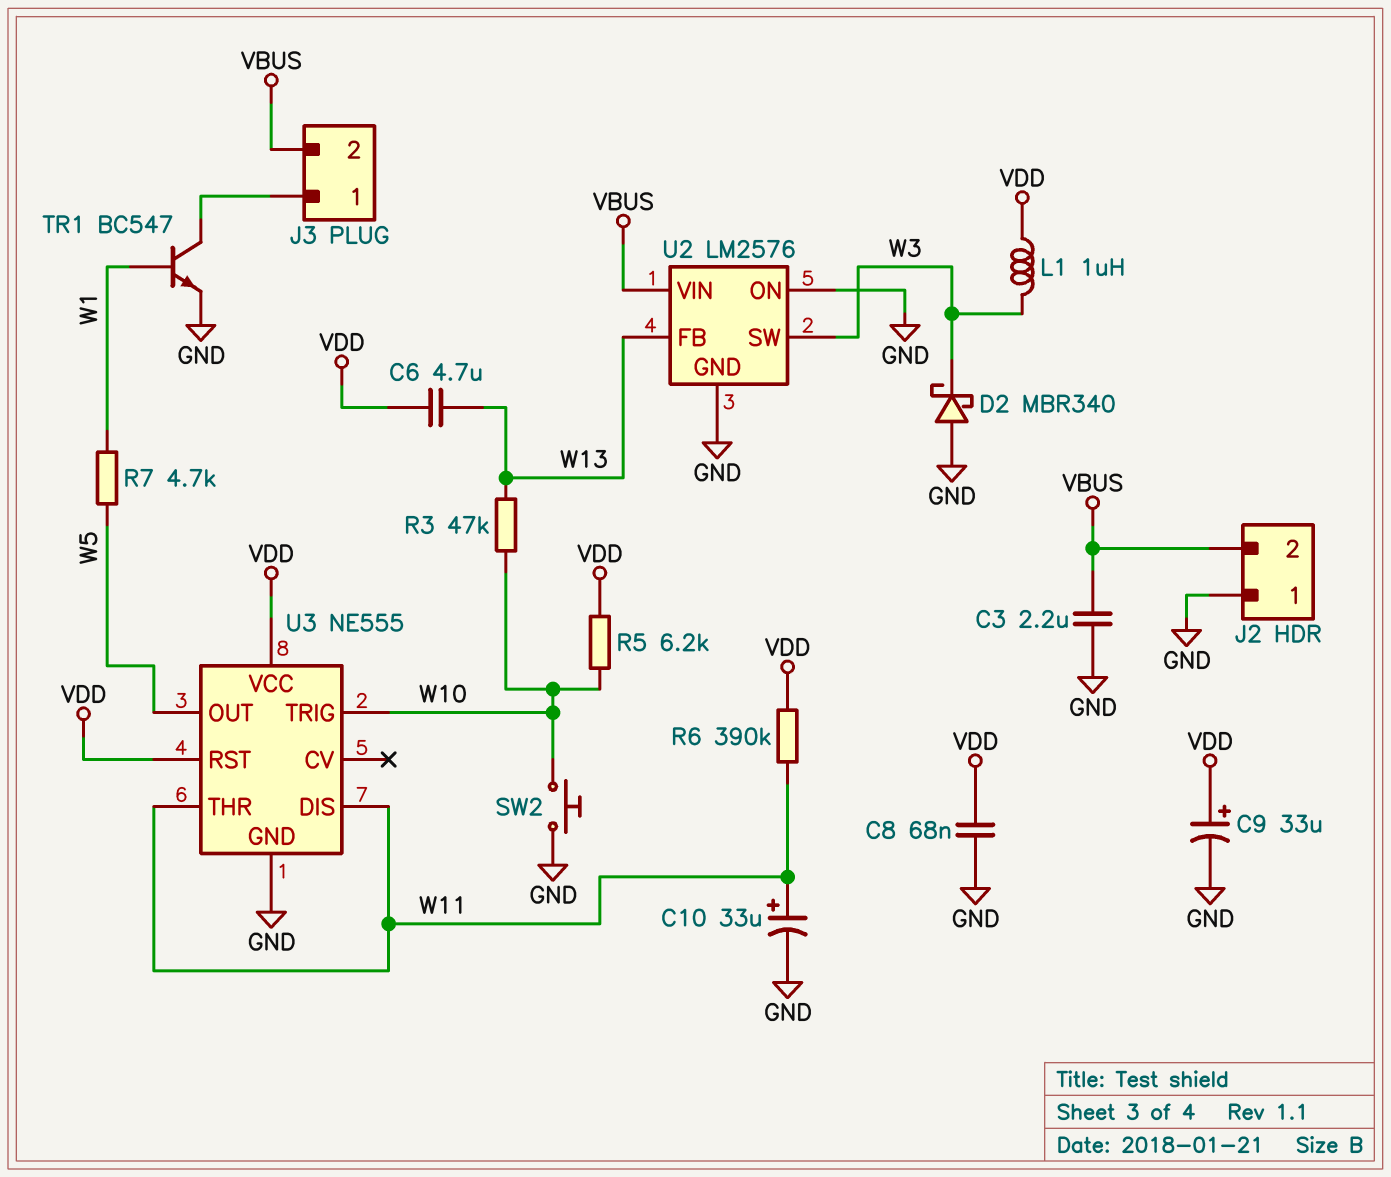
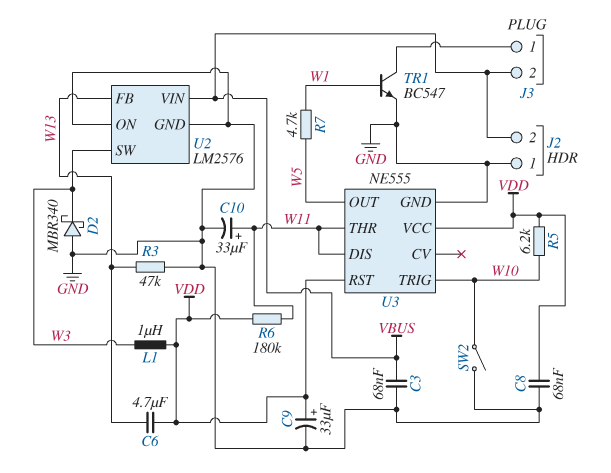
C3: 2.2uF (GND, VBUS) -> 68nF (GND, VBUS)
R3: 47k (W10, W13) -> 47k (GND, W13)
R6: 390k (VDD, W11) -> 180k (VDD, W11)
SW2: button (GND, W10) -> switch (GND, W10)

